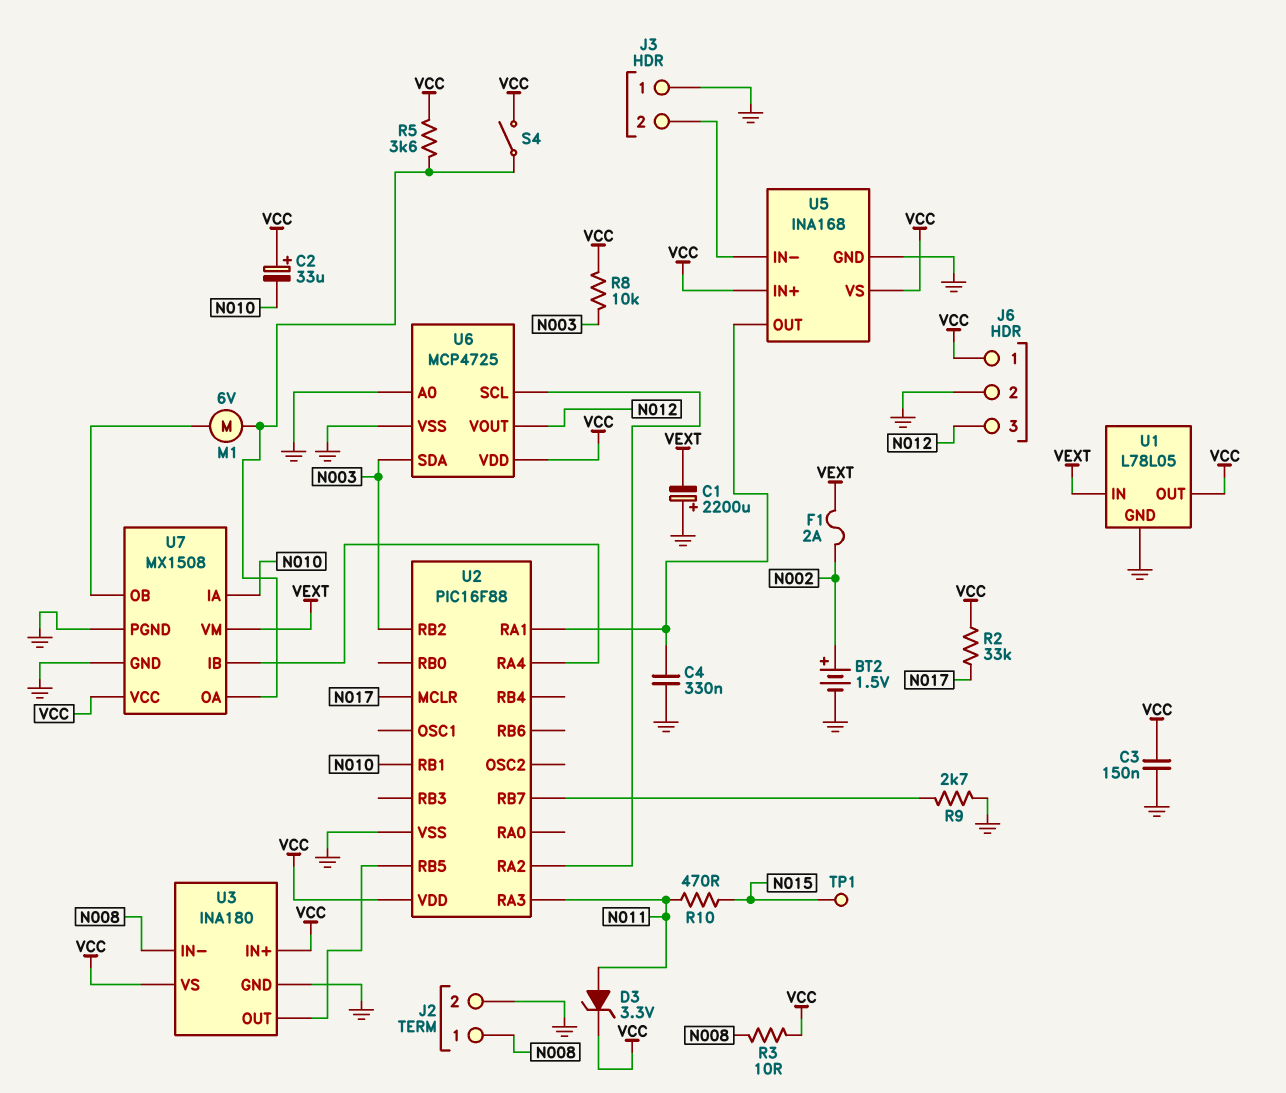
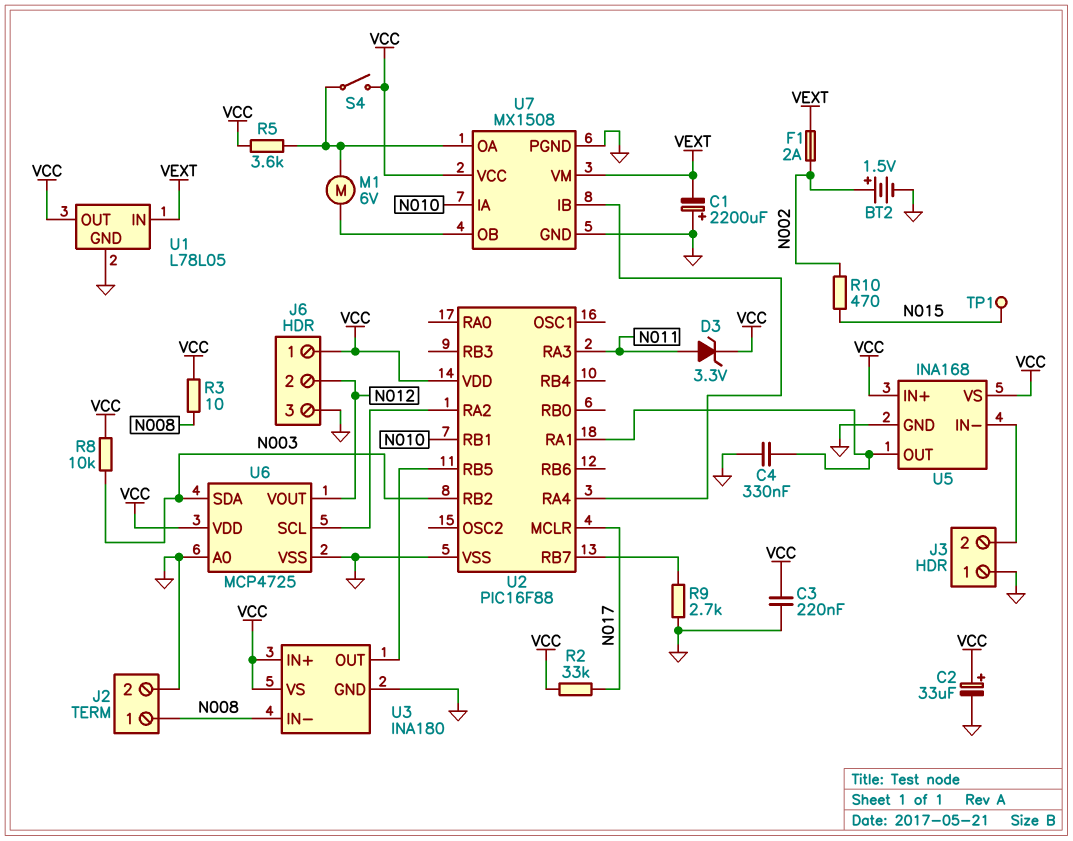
C2: 33uF (plus VCC, minus N010) -> 33uF (plus VCC, minus GND)
C3: 150nF (GND, VCC) -> 220nF (GND, VCC)
J6 pin 2: GND -> N012
J6 pin 3: N012 -> GND
R10: 470 (N011, N015) -> 470 (N002, N015)

